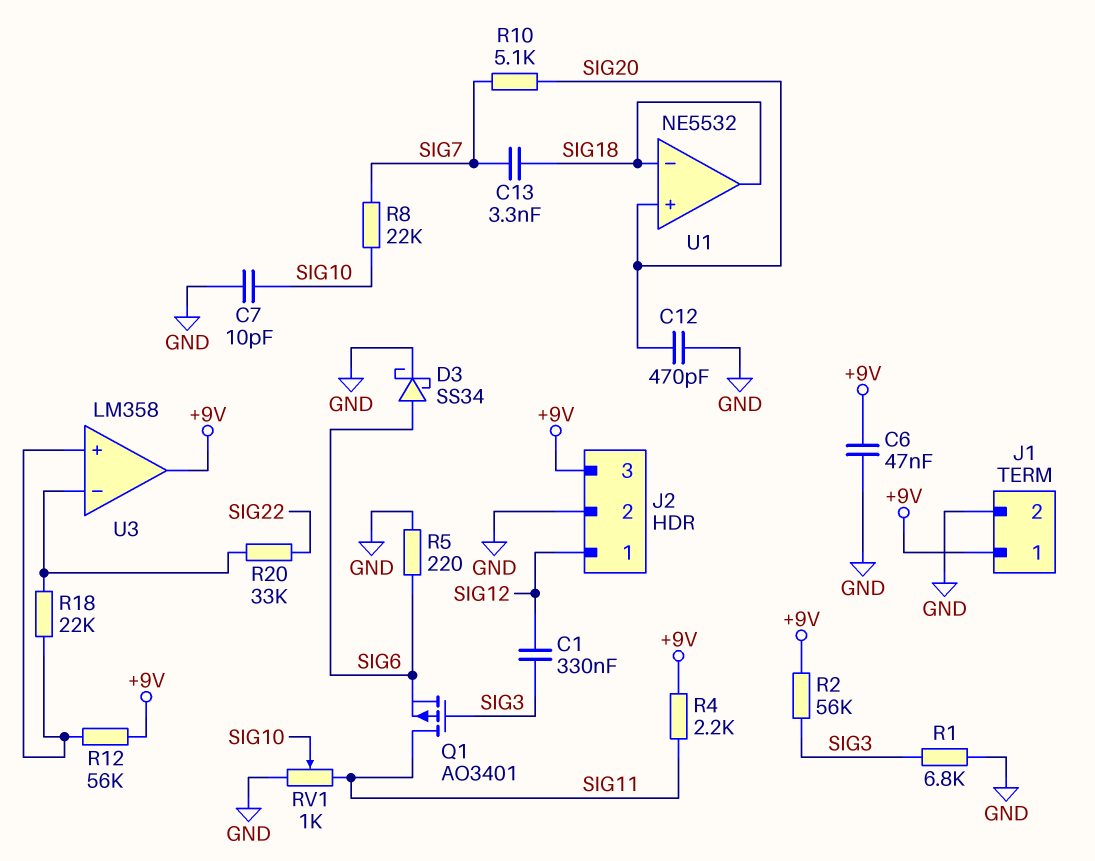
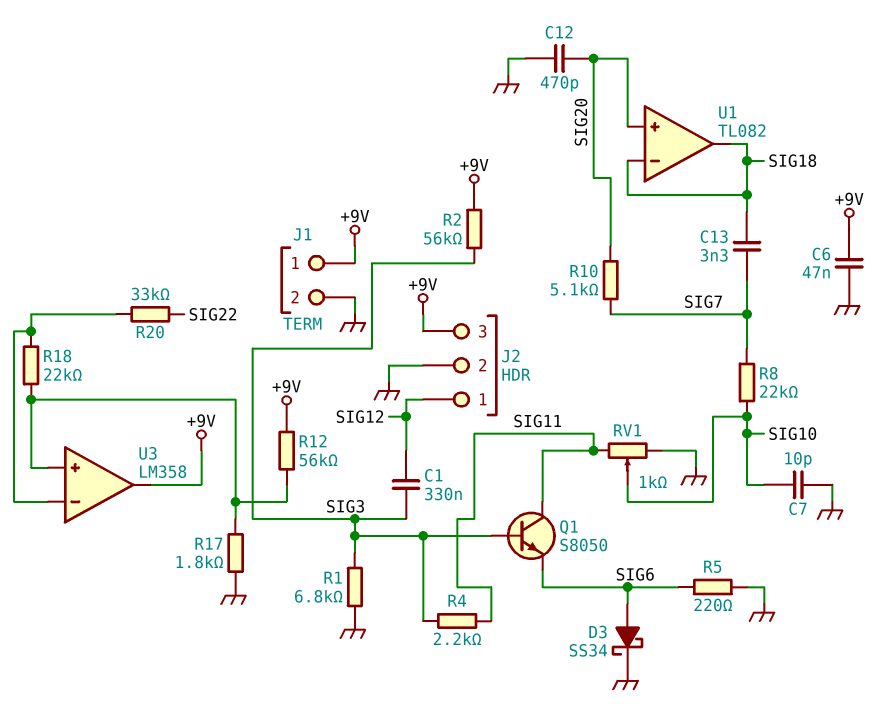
Q1: PMOS AO3401 (G SIG3, D SIG11, S SIG6) -> NPN S8050 (B SIG3, C SIG11, E SIG6)
R4: 2.2k (+9V, SIG11) -> 2.2k (SIG3, SIG11)
R17: none -> 1.8k (GND, U3/in+)
U1: NE5532 -> TL082

